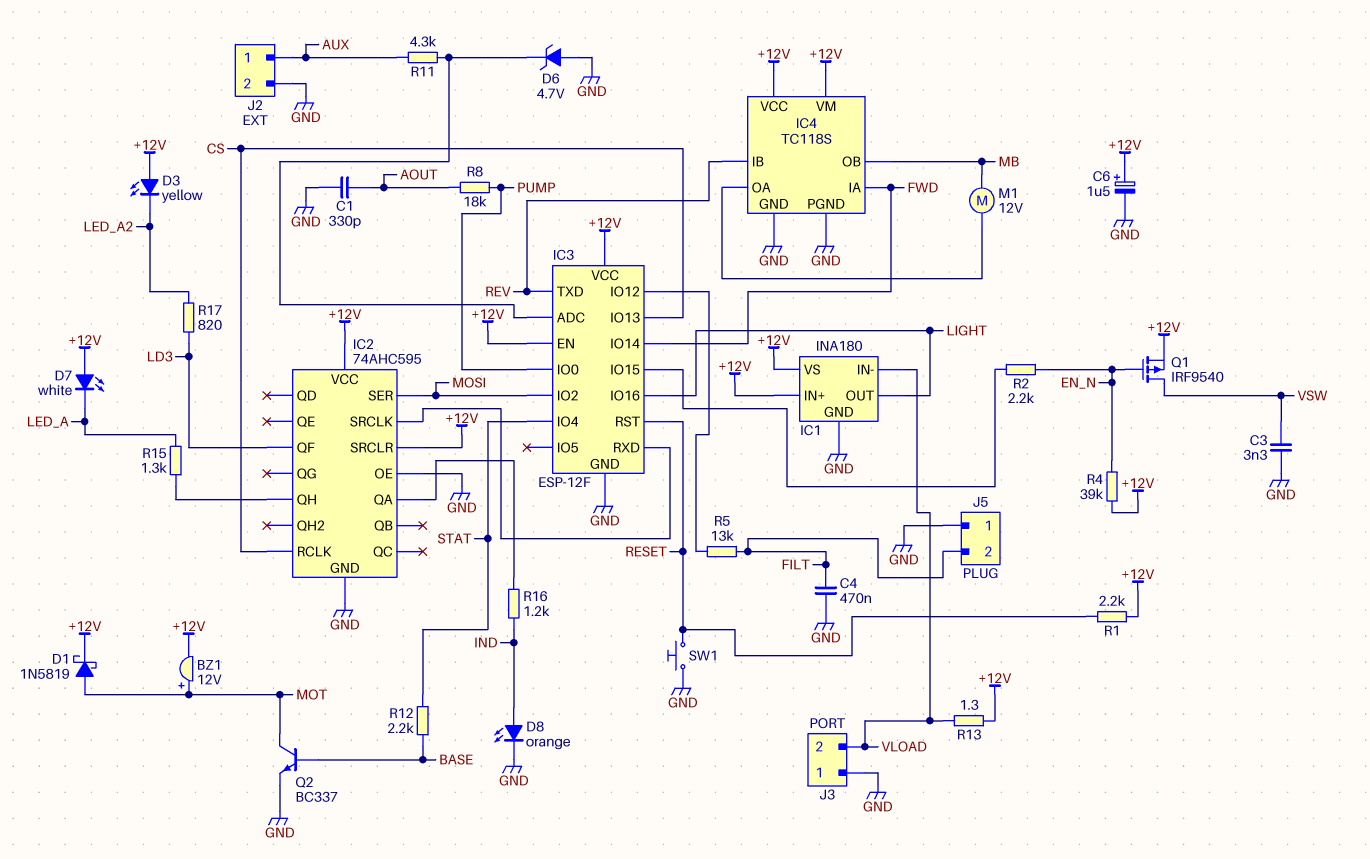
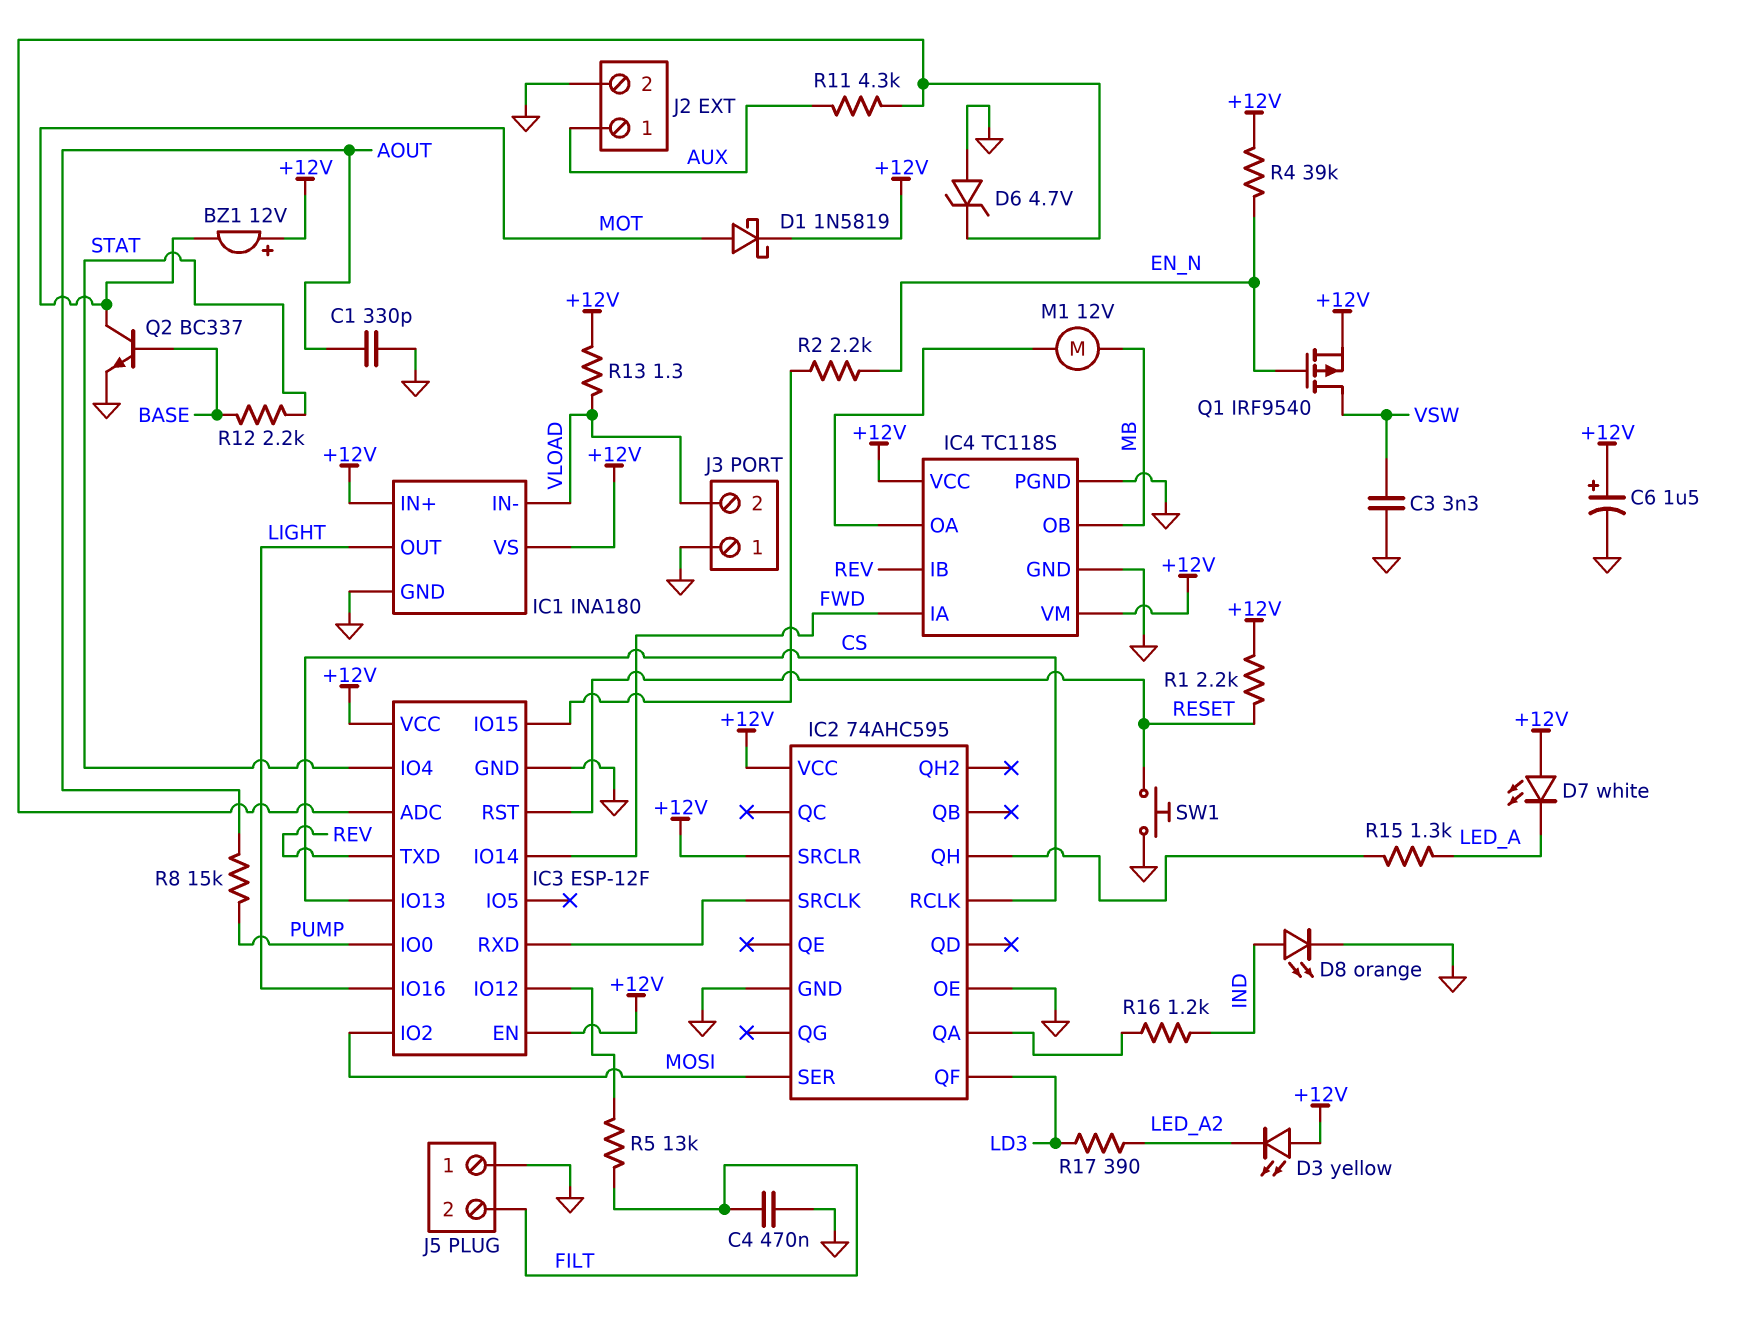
BZ1: buzzer 12V (plus MOT, minus +12V) -> buzzer 12V (plus +12V, minus MOT)
R8: 18k (AOUT, PUMP) -> 15k (AOUT, PUMP)
R17: 820 (LD3, LED_A2) -> 390 (LD3, LED_A2)

